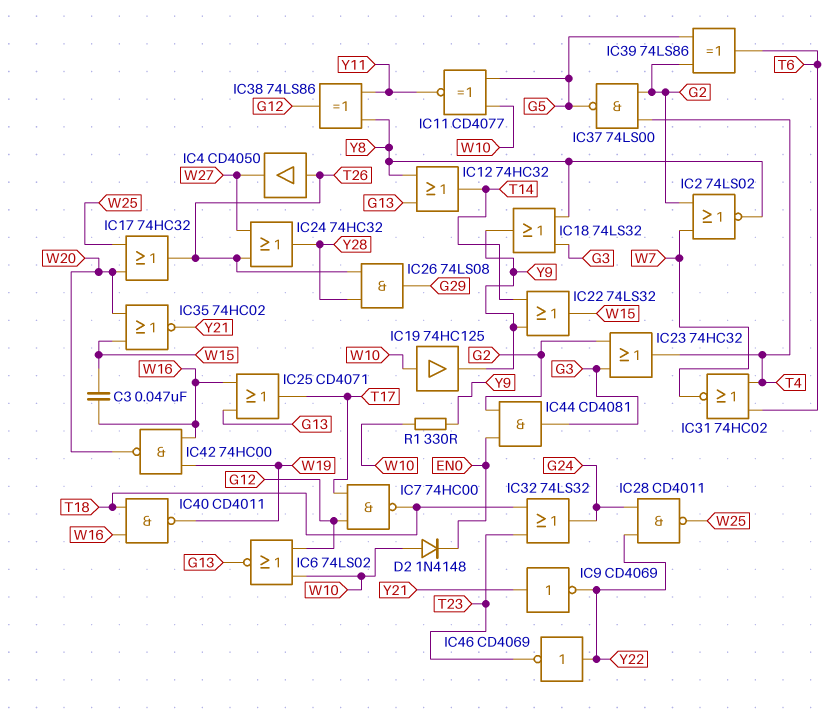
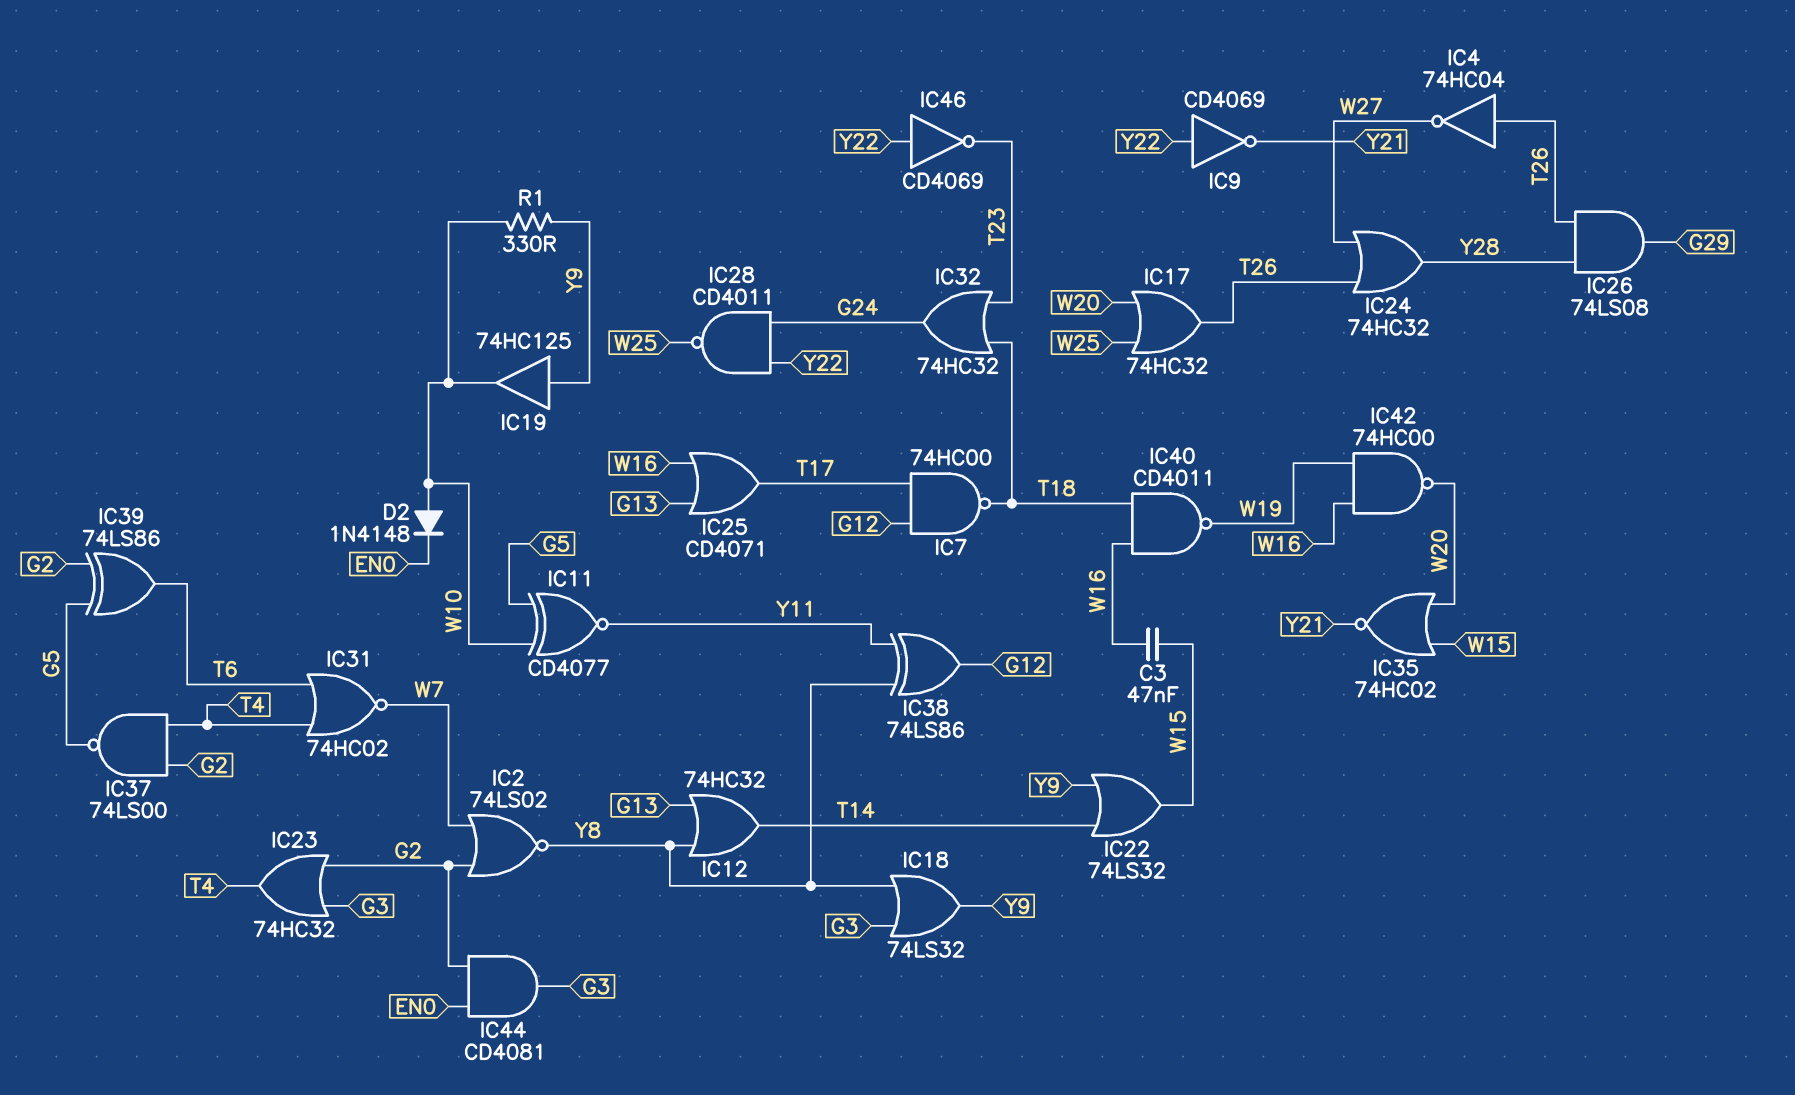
IC4: buffer CD4050 (in T26, out W27) -> NOT 74HC04 (in T26, out W27)
IC6: NOR 74LS02 (in G12, in W10, out G13) -> none
IC9: NOT CD4069 (in Y21, out Y22) -> NOT CD4069 (in Y22, out Y21)
IC19: buffer 74HC125 (in W10, out Y9) -> buffer 74HC125 (in Y9, out W10)
IC32: OR 74LS32 (in T18, in T23, out G24) -> OR 74HC32 (in T18, in T23, out G24)

